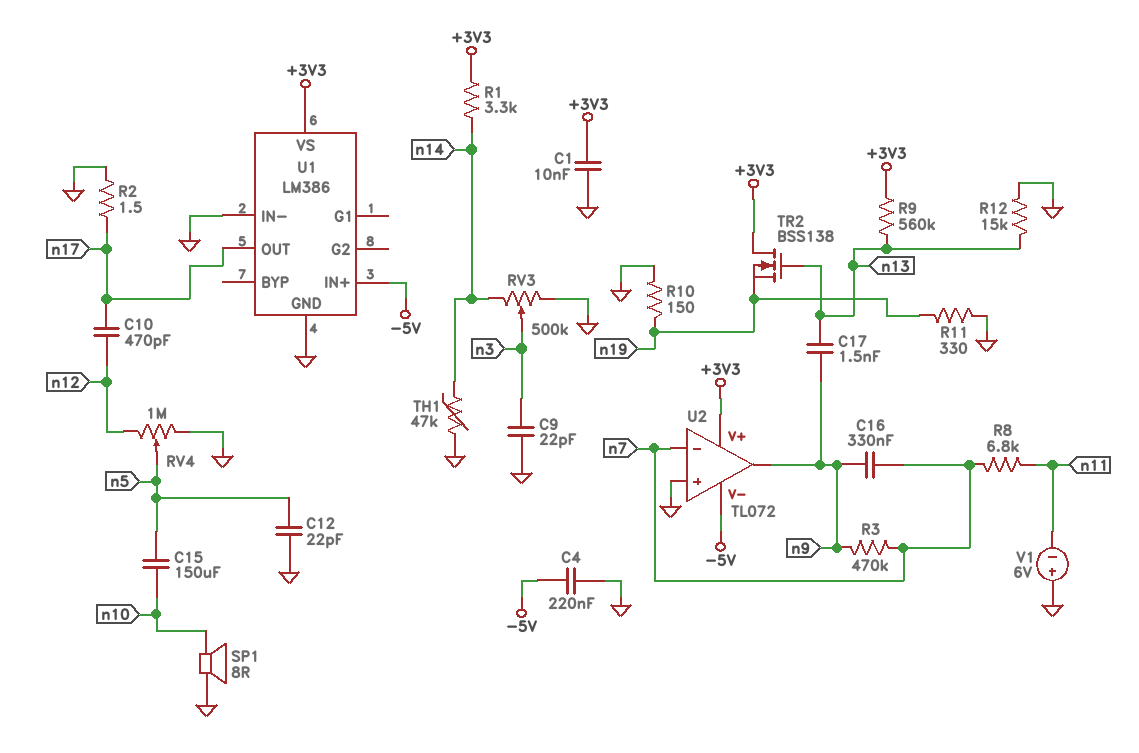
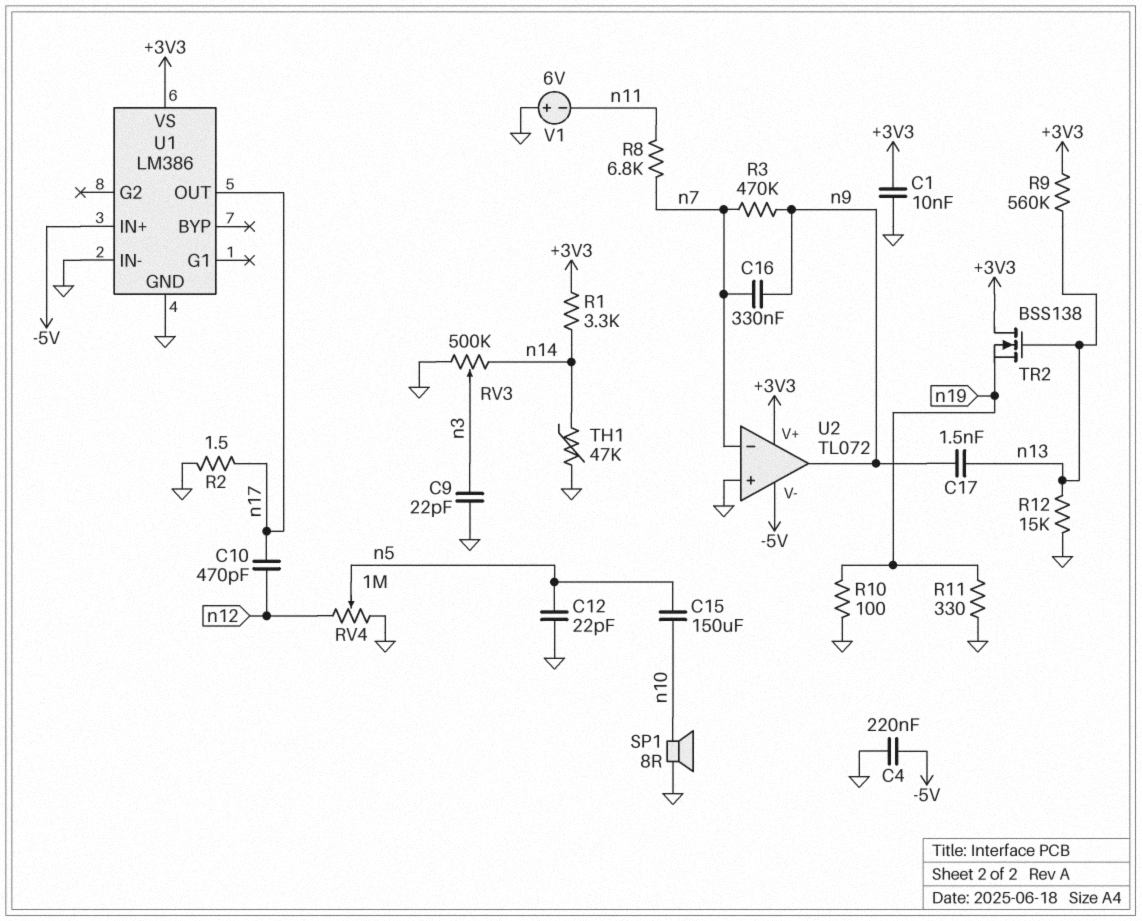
R10: 150 (GND, n19) -> 100 (GND, n19)

